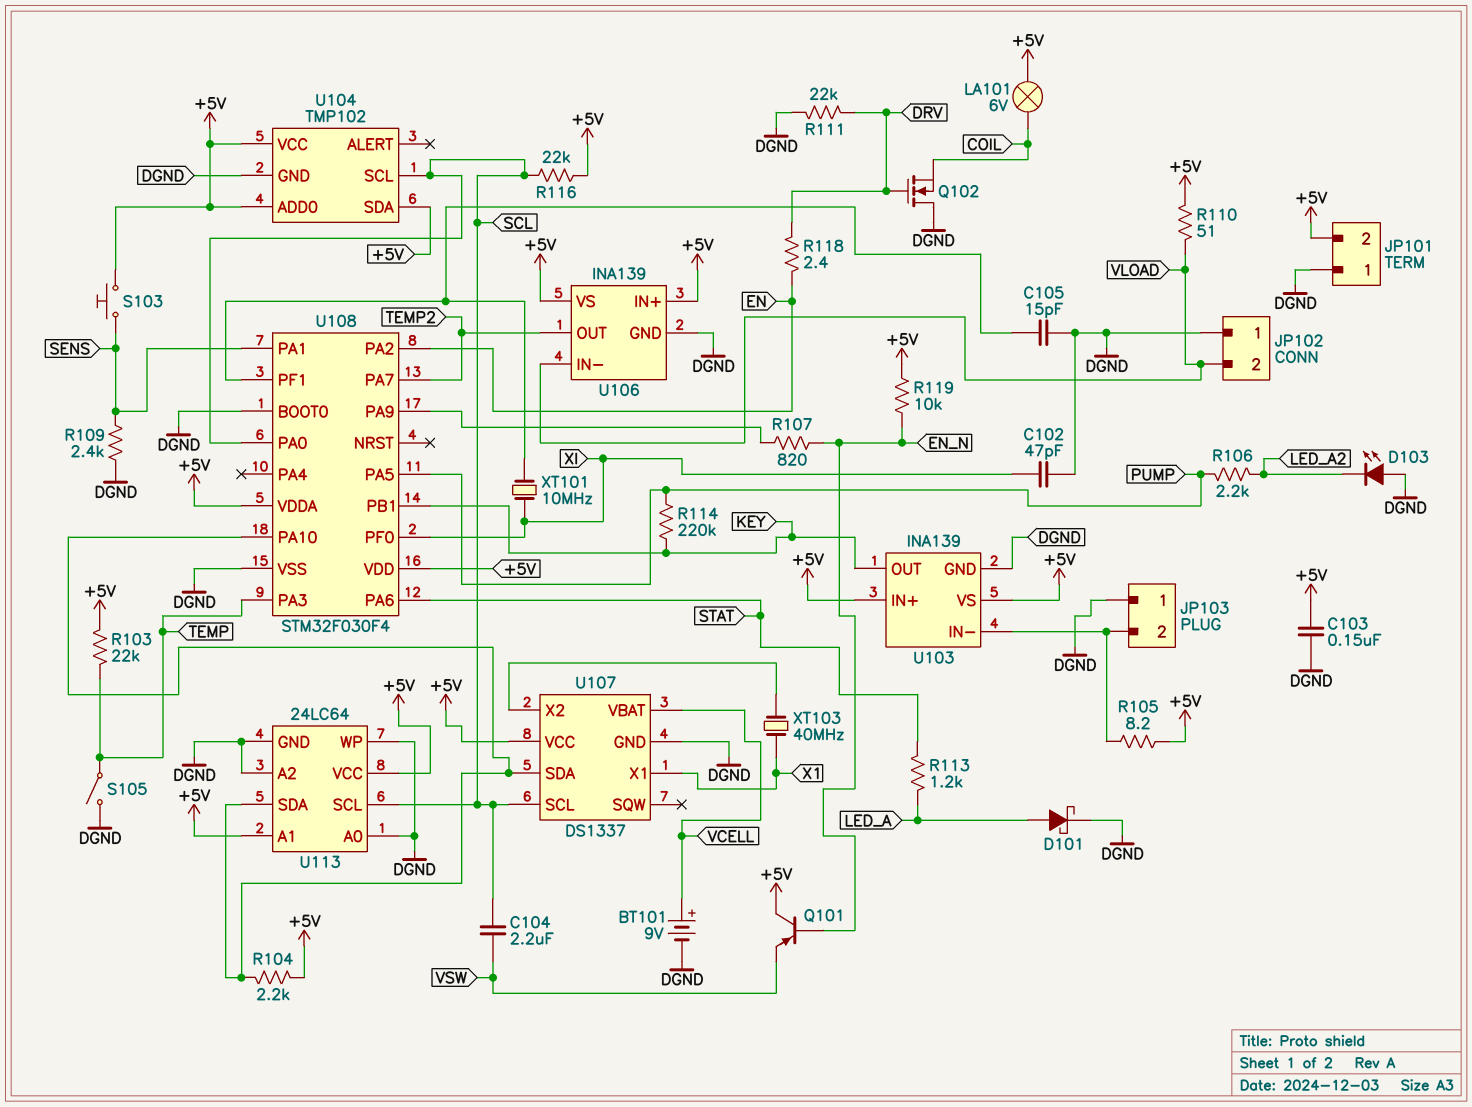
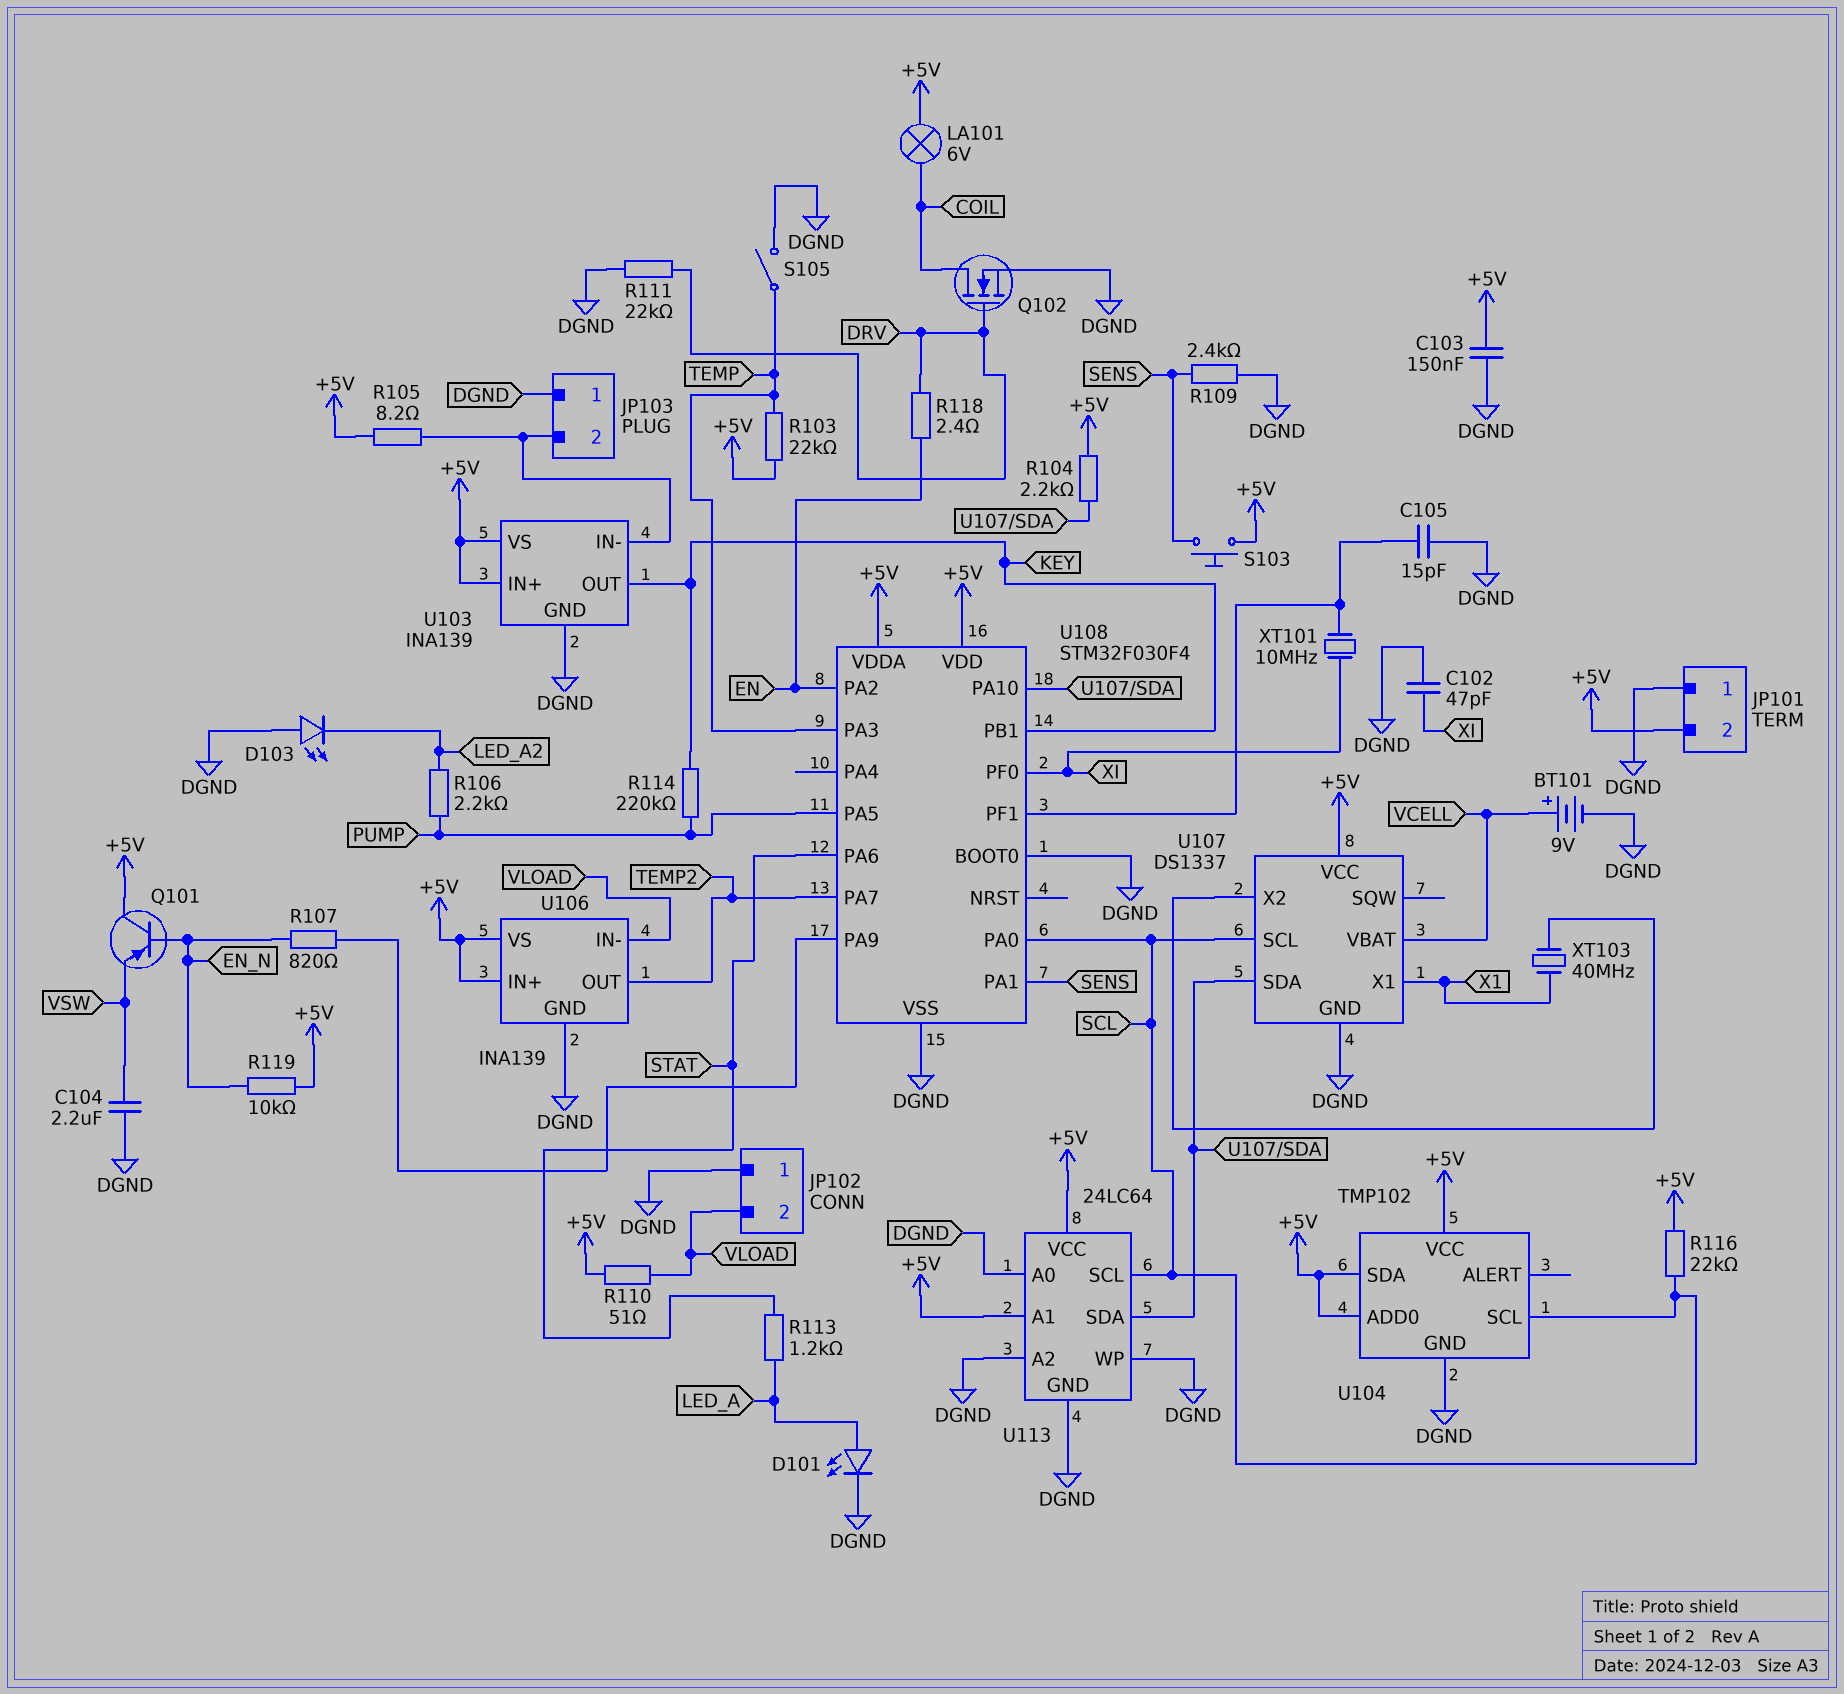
C104: 2.2uF (SCL, VSW) -> 2.2uF (DGND, VSW)
D101: schottky (A LED_A, K DGND) -> LED (A LED_A, K DGND)
Q102: NMOS (G DRV, D DGND, S COIL) -> NMOS (G DRV, D COIL, S DGND)

